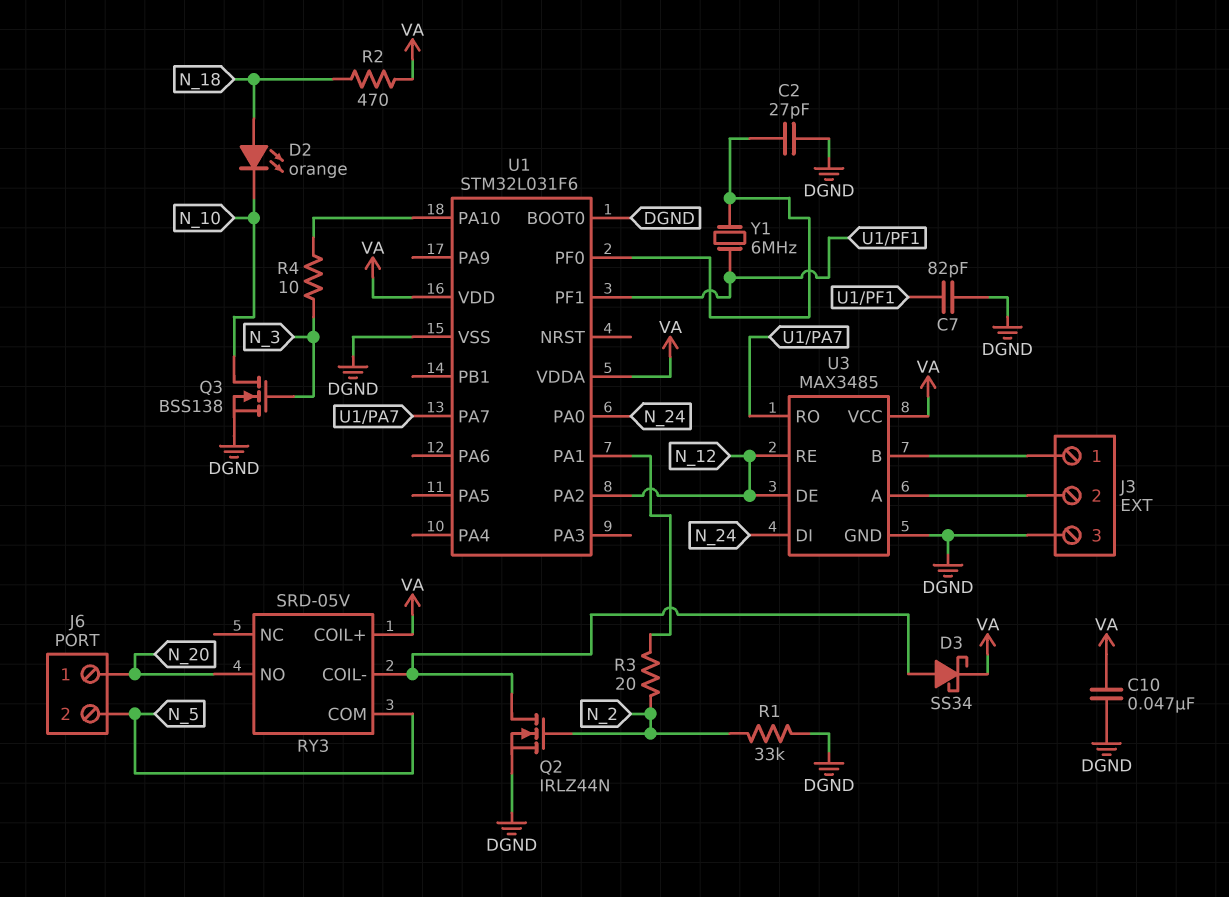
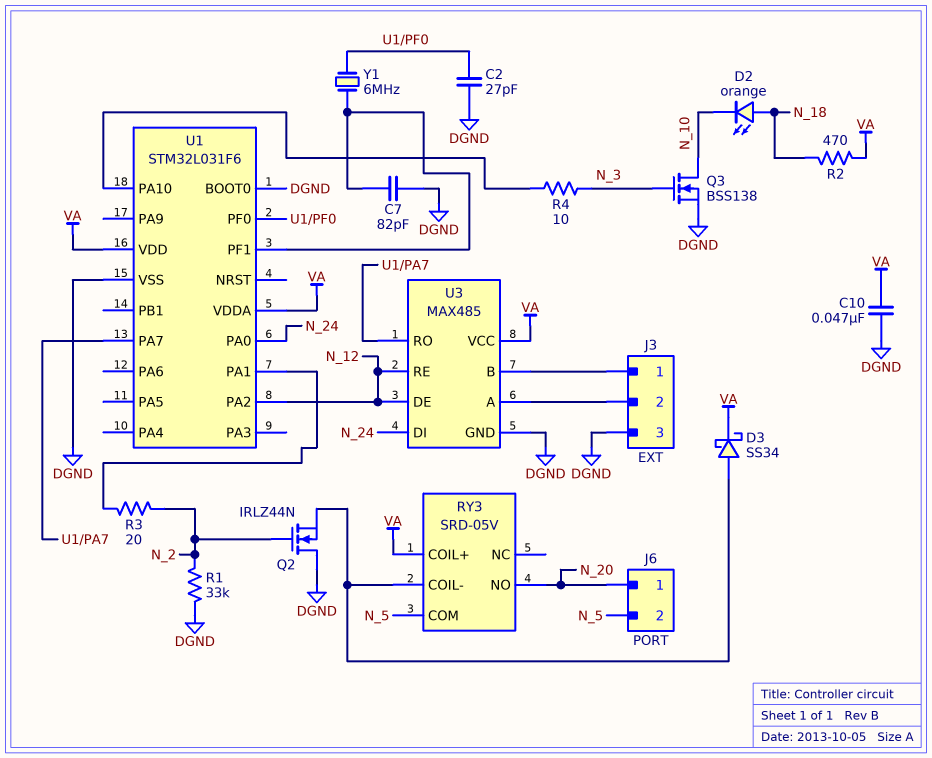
Q2: NMOS IRLZ44N (G N_2, D RY3/COIL-, S DGND) -> NMOS IRLZ44N (G N_2, D DGND, S RY3/COIL-)
U3: MAX3485 -> MAX485

